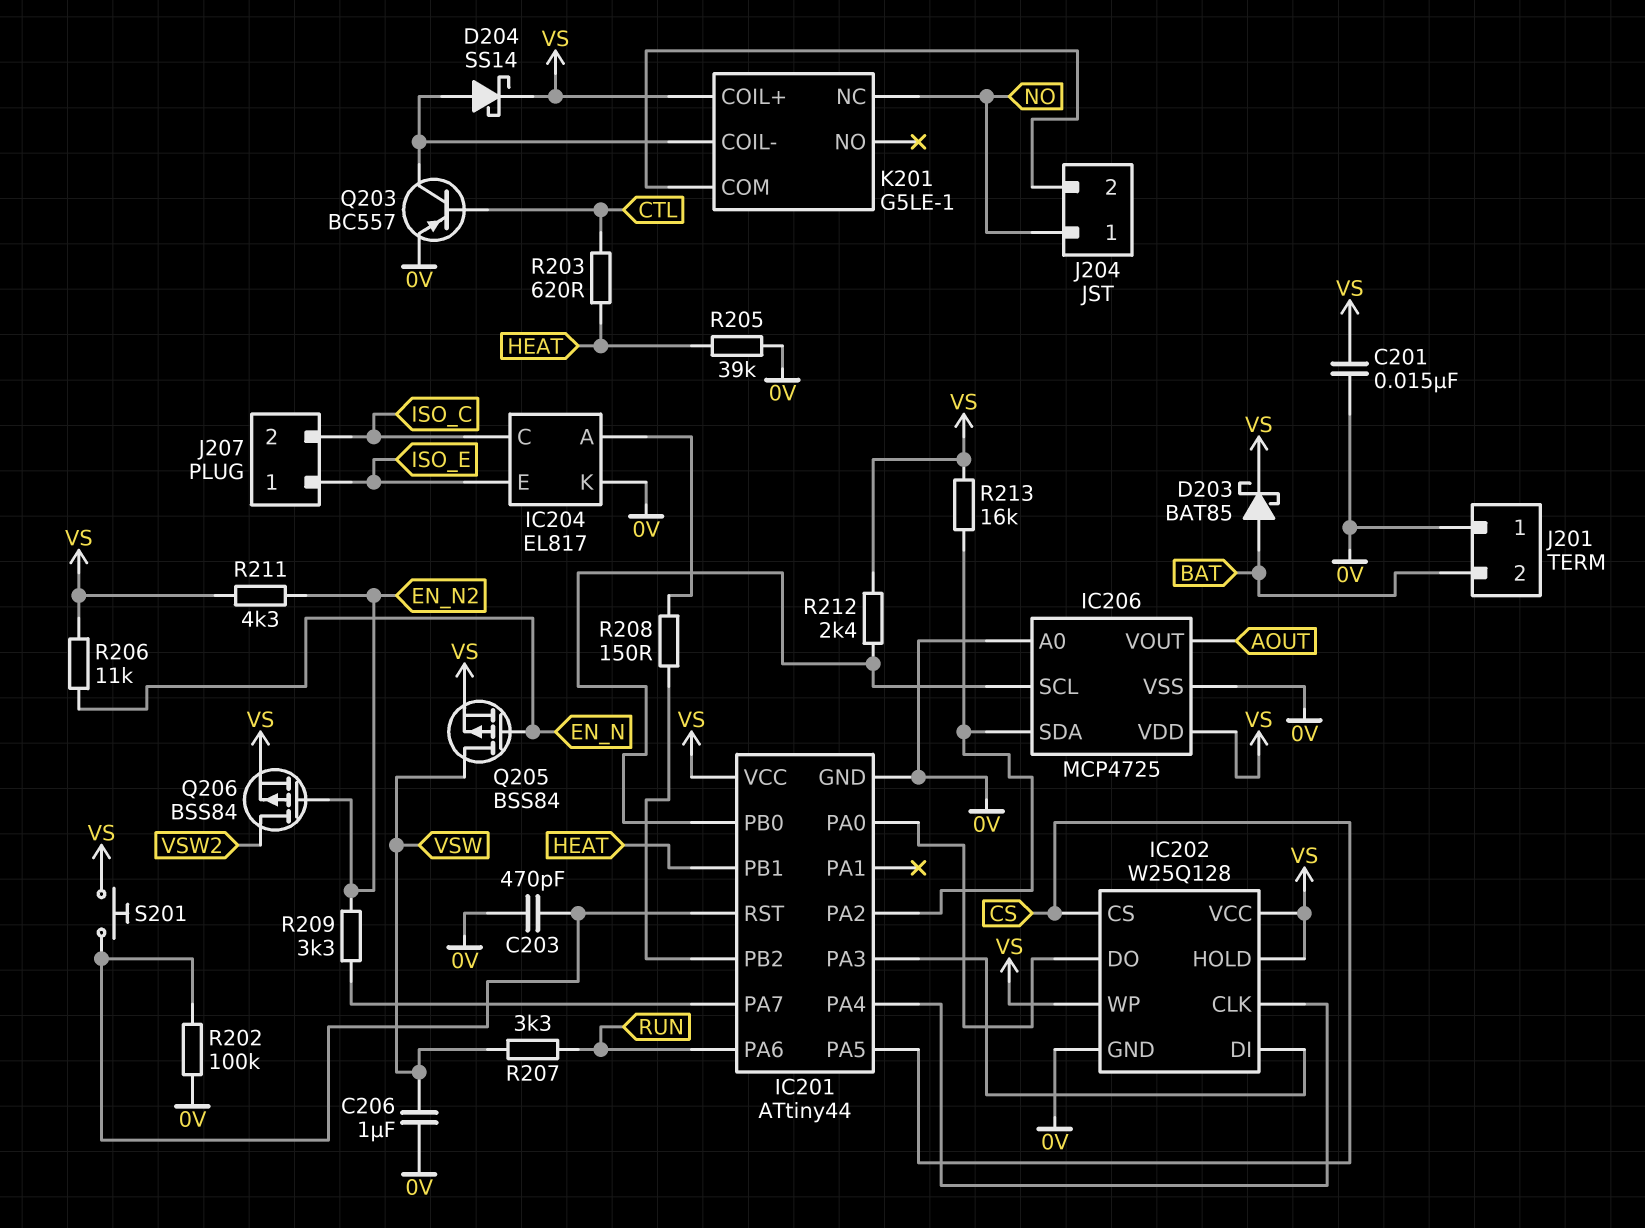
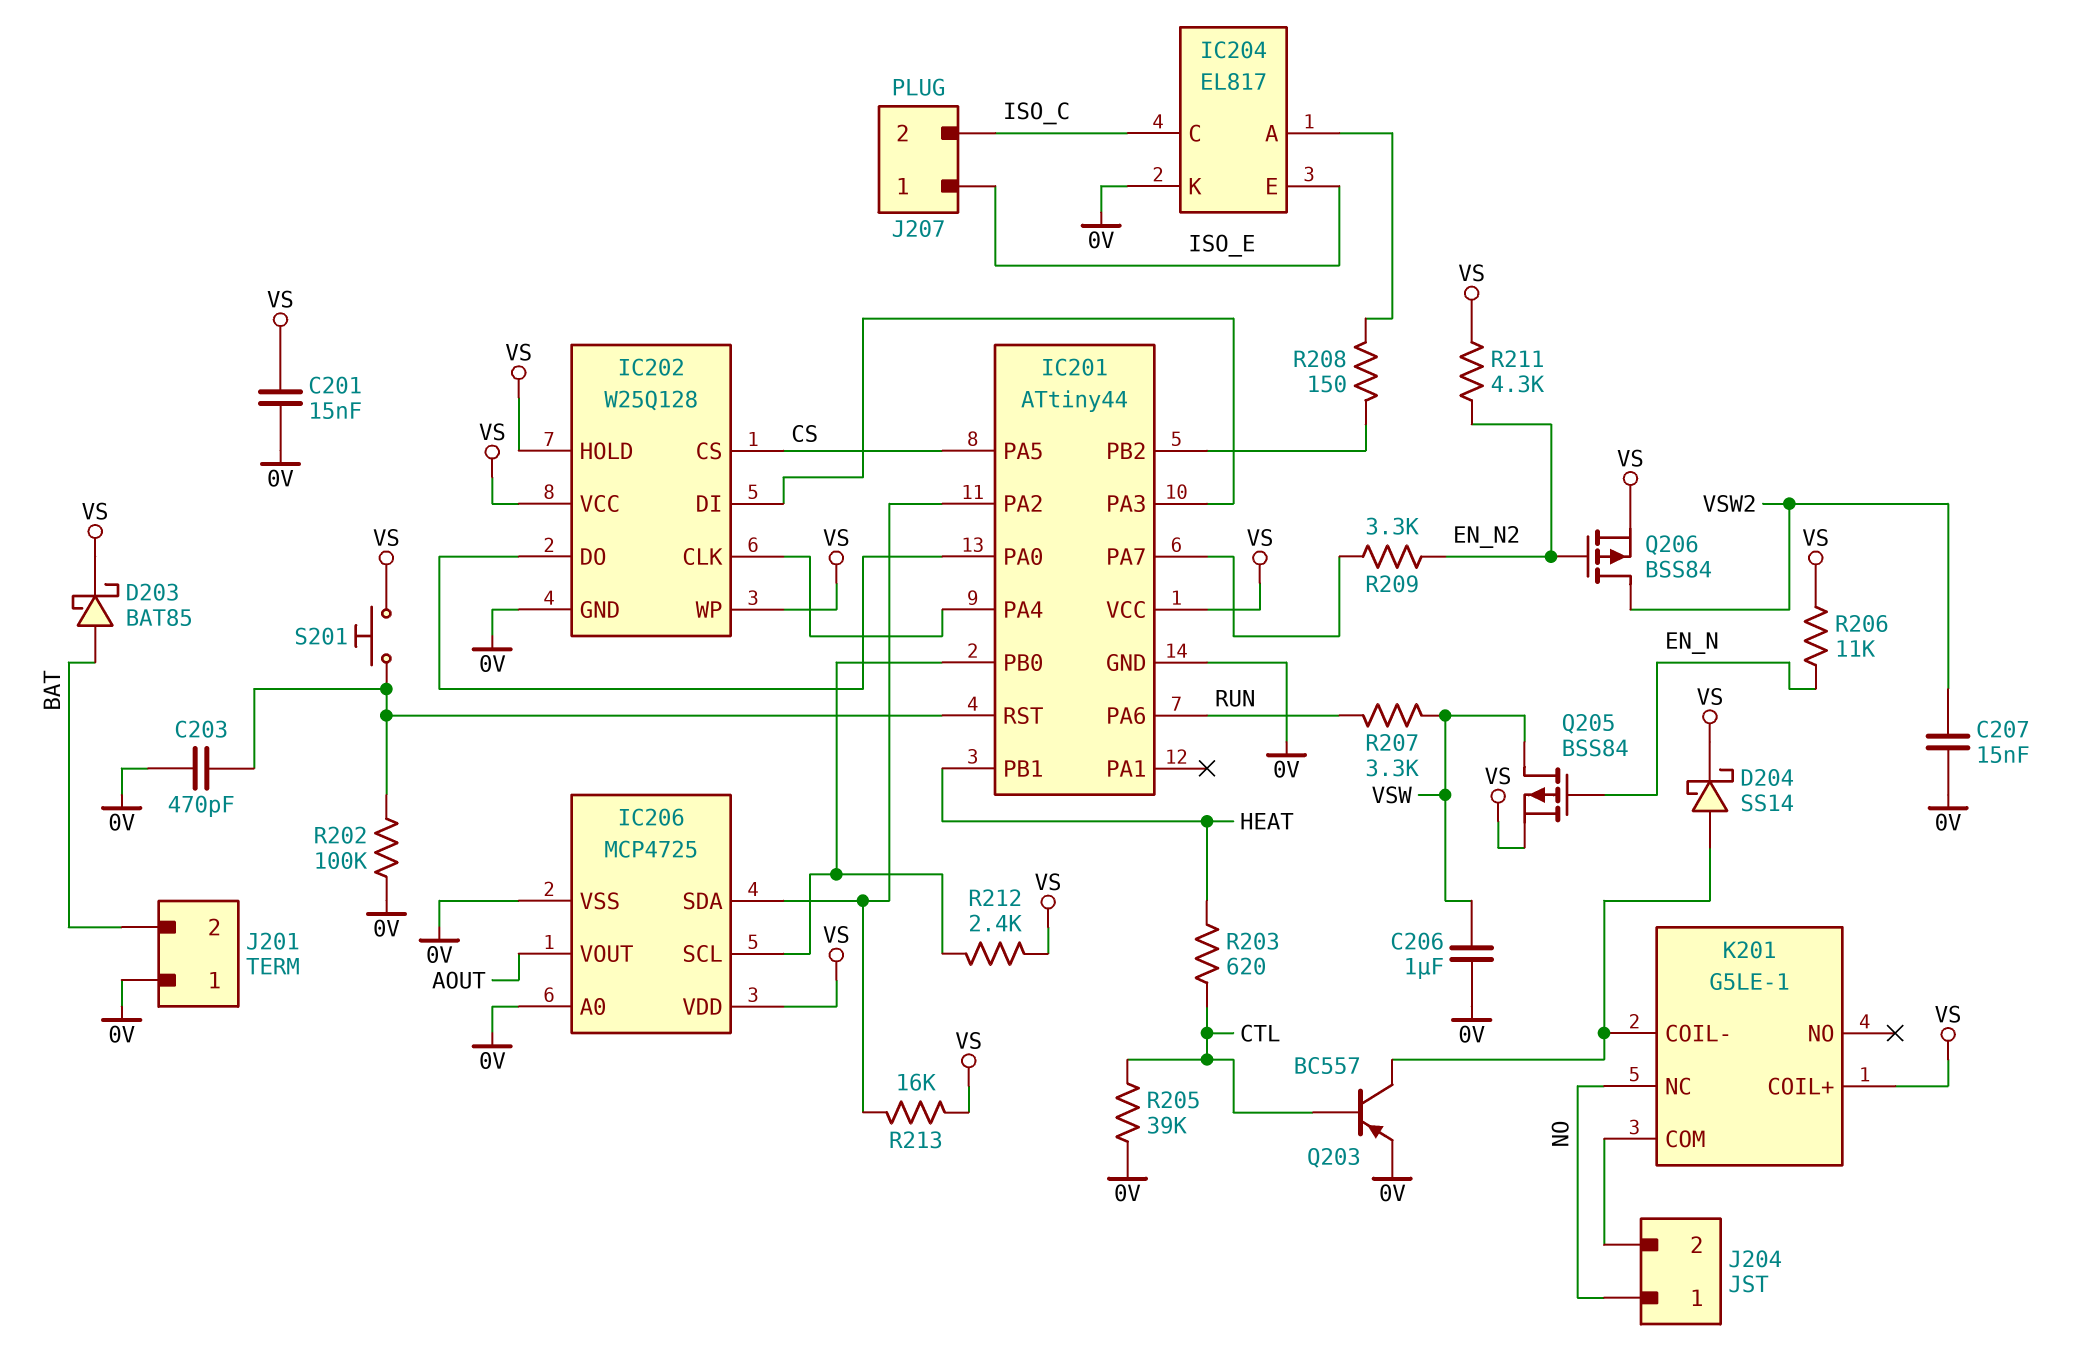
C207: none -> 15nF (0V, VSW2)
R205: 39k (0V, HEAT) -> 39k (0V, CTL)

